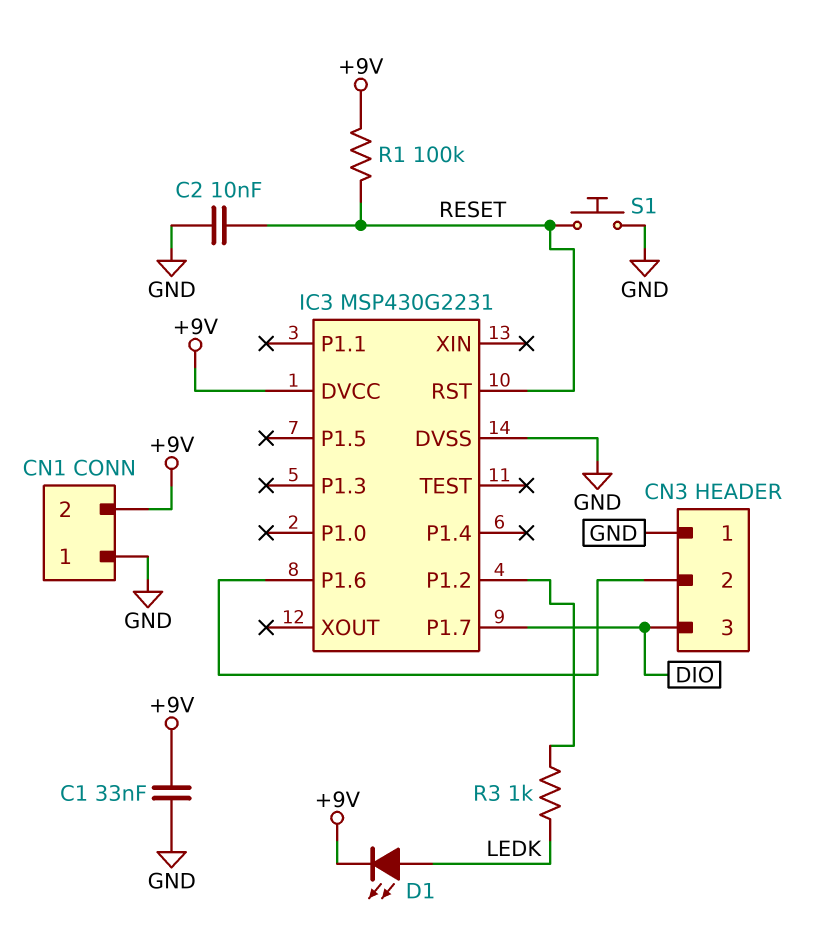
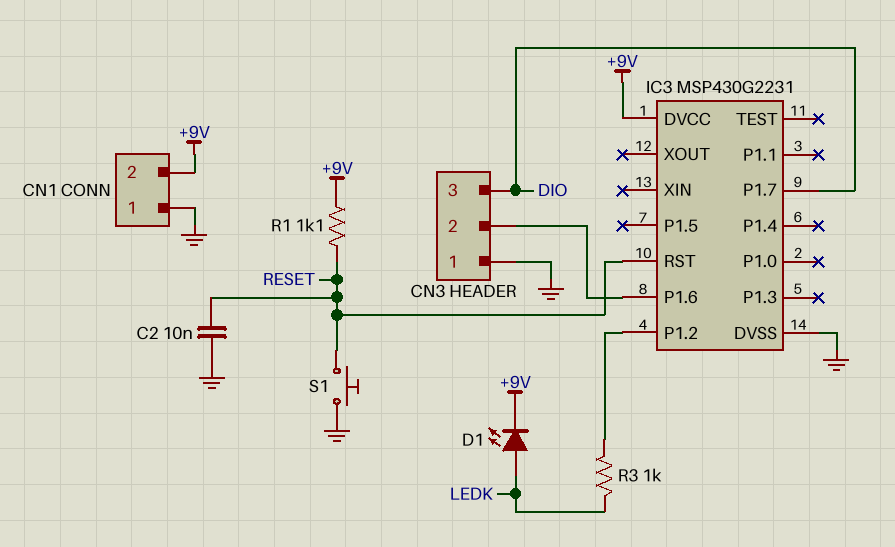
C1: 33nF (+9V, GND) -> none
R1: 100k (+9V, RESET) -> 1.1k (+9V, RESET)

